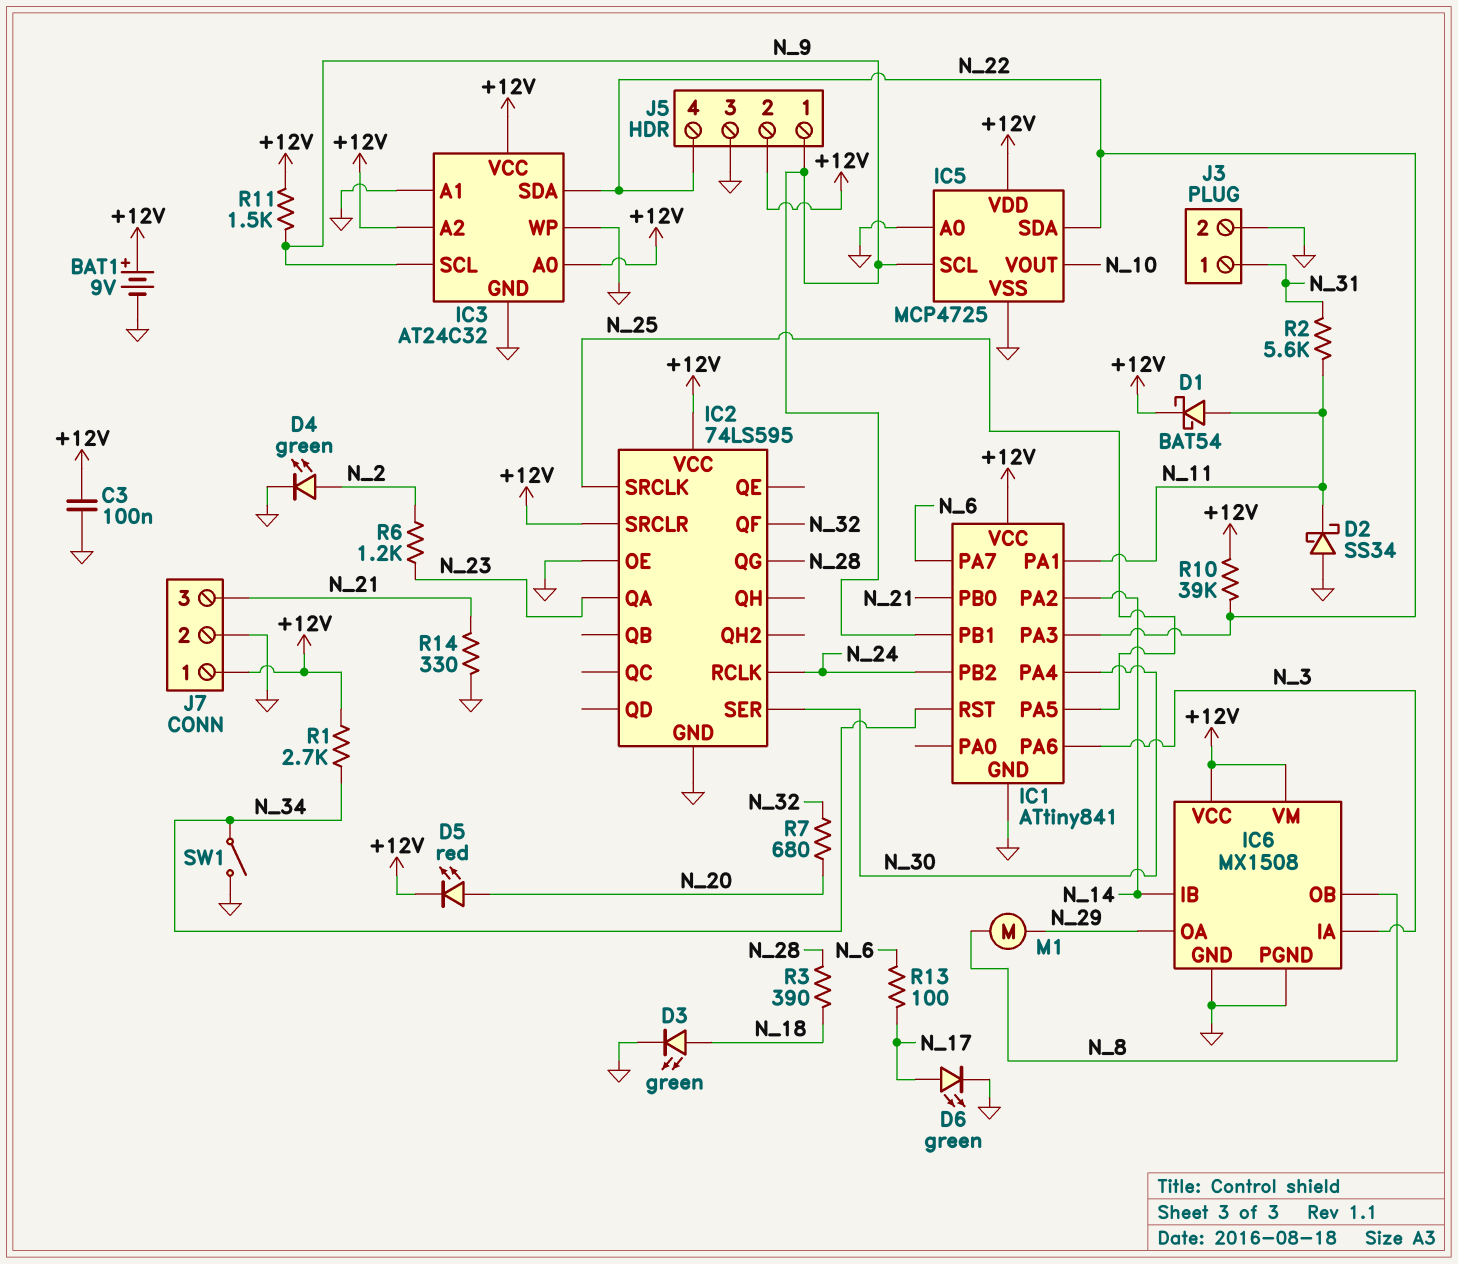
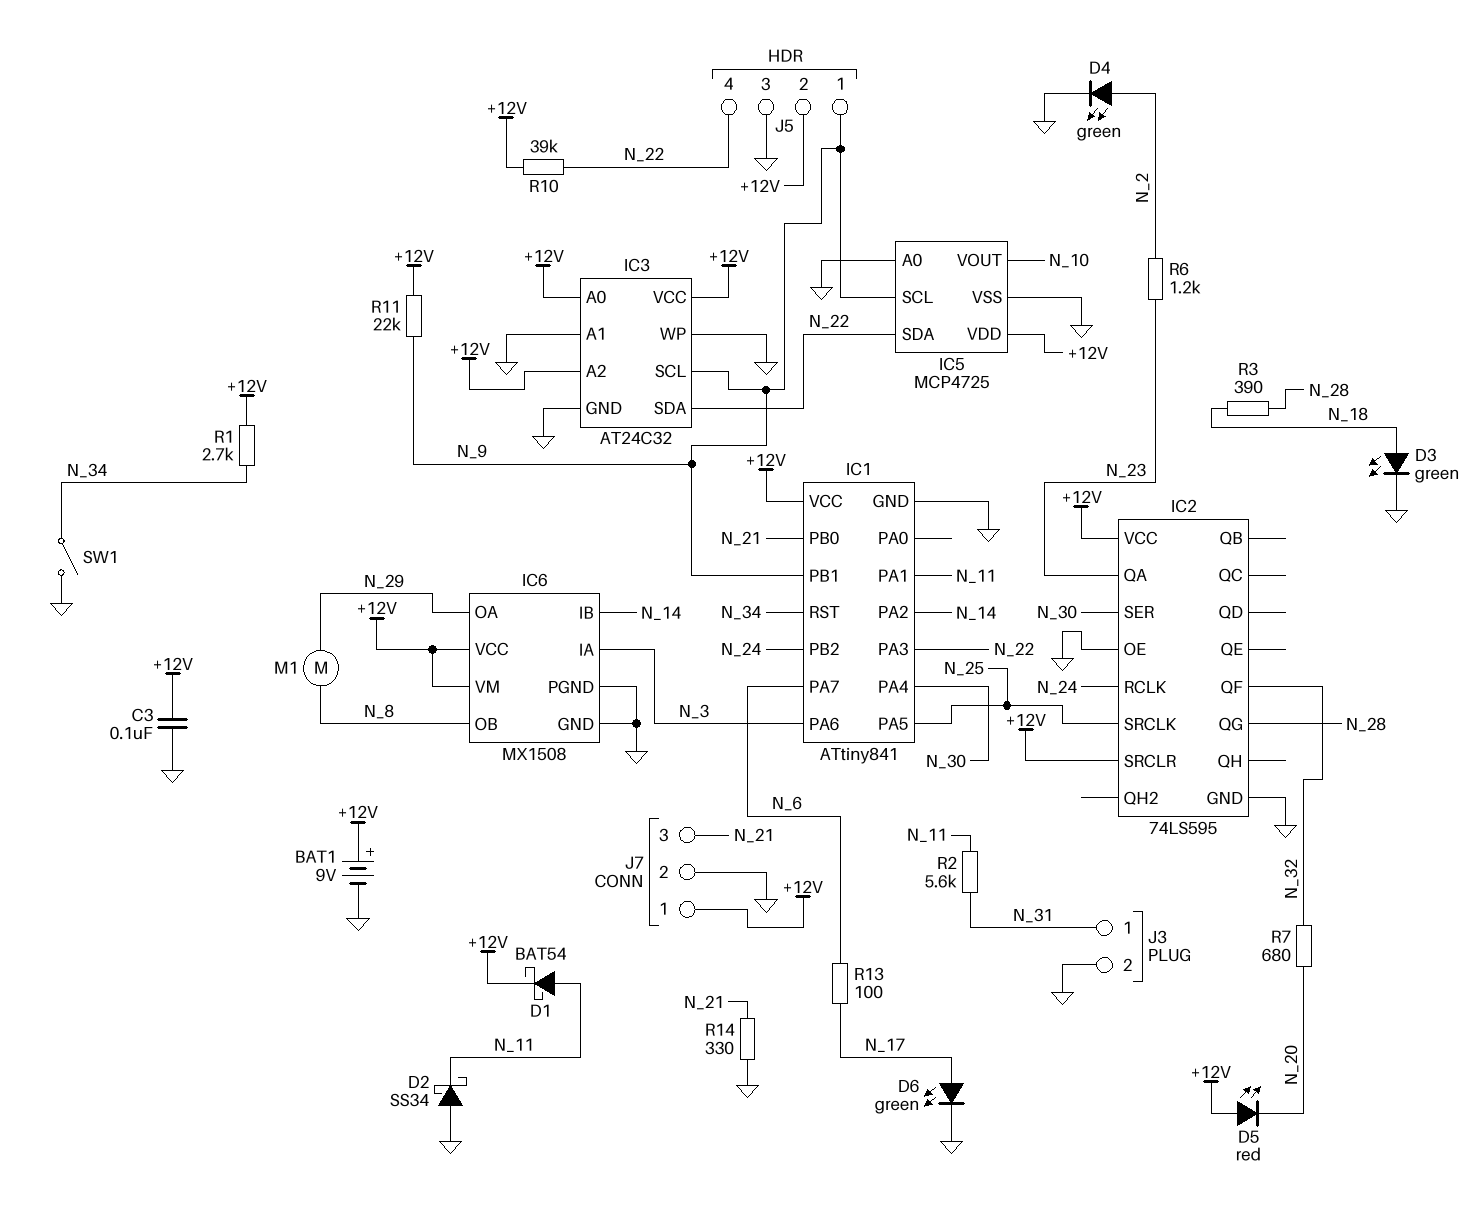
D5: LED red (A N_20, K +12V) -> LED red (A +12V, K N_20)
R11: 1.5k (+12V, N_9) -> 22k (+12V, N_9)

